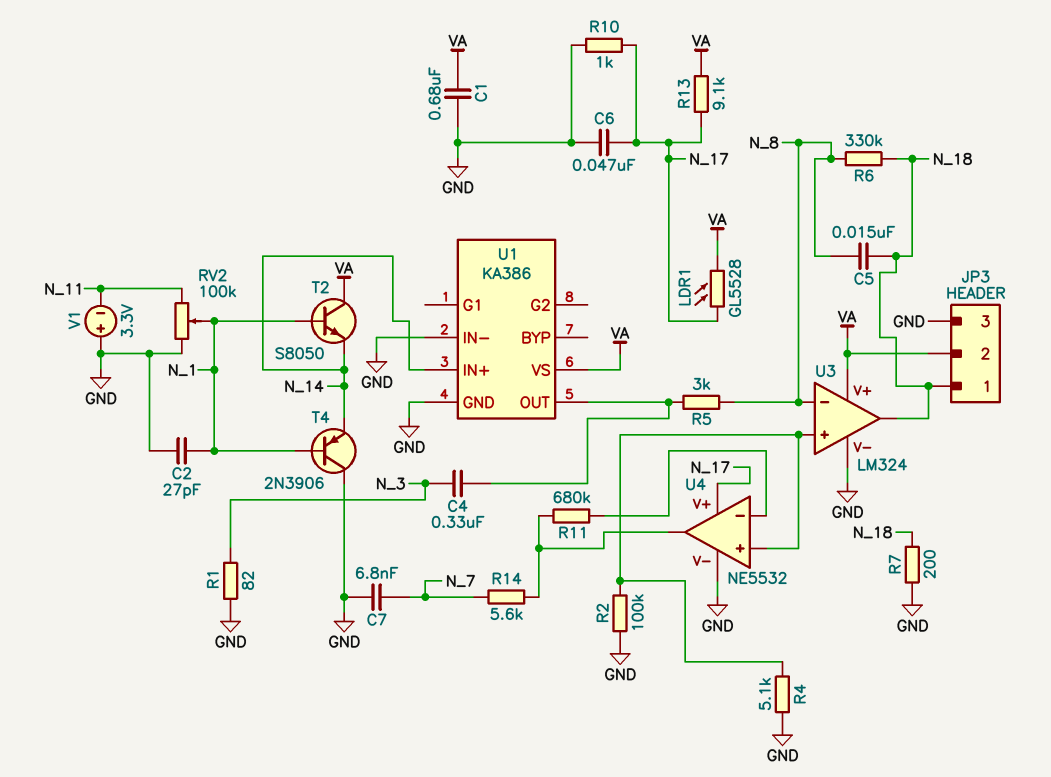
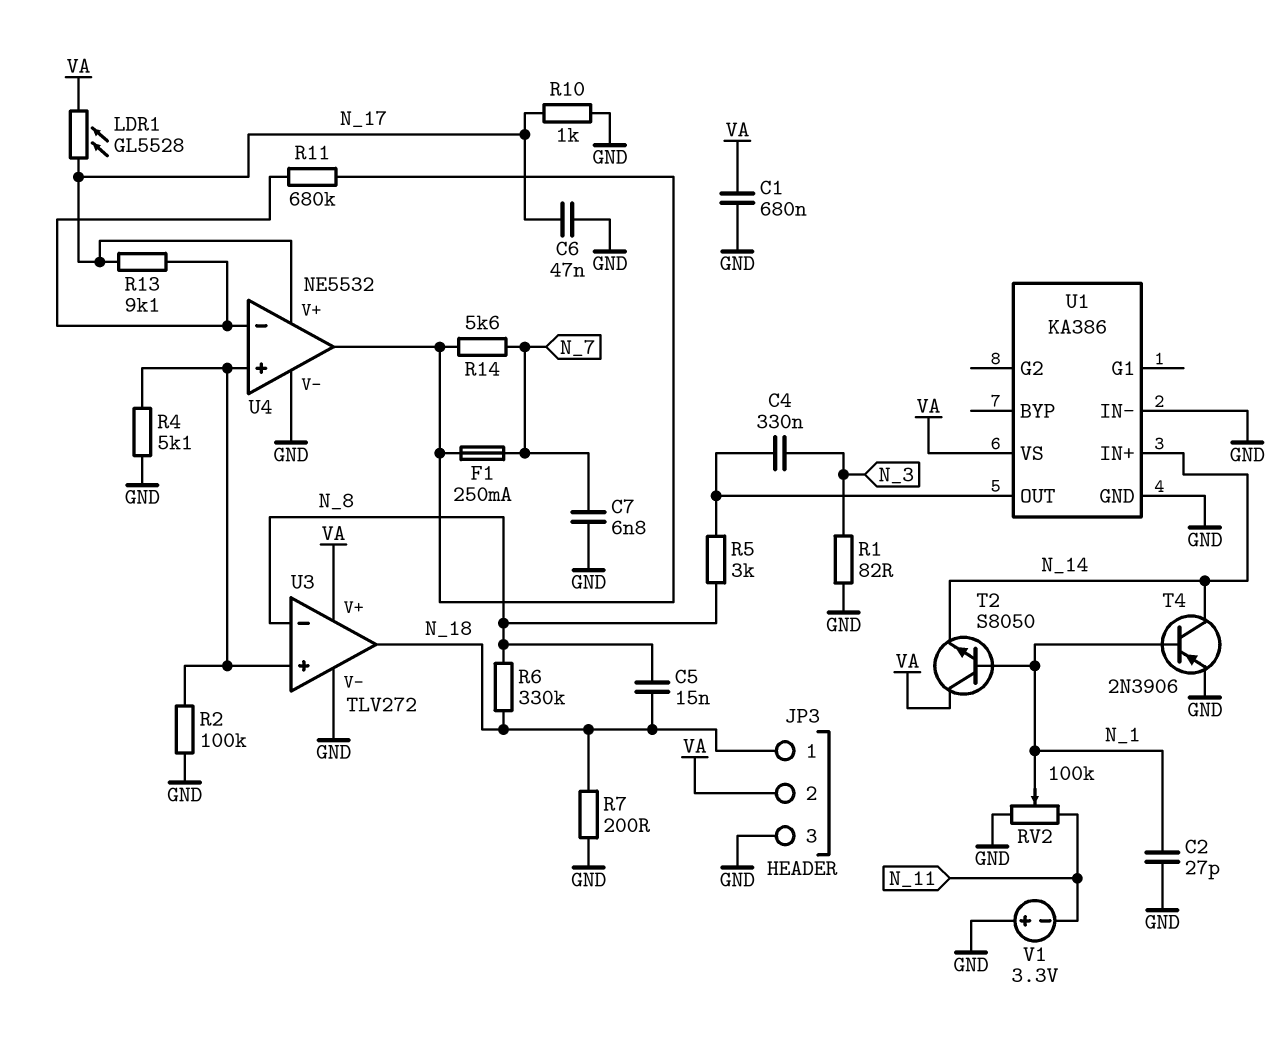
F1: none -> 250mA (N_7, U4/out)
R13: 9.1k (N_17, VA) -> 9.1k (N_17, U4/in-)
T4: PNP 2N3906 (B N_1, C GND, E N_14) -> PNP 2N3906 (B N_1, C N_14, E GND)
U3: LM324 -> TLV272

